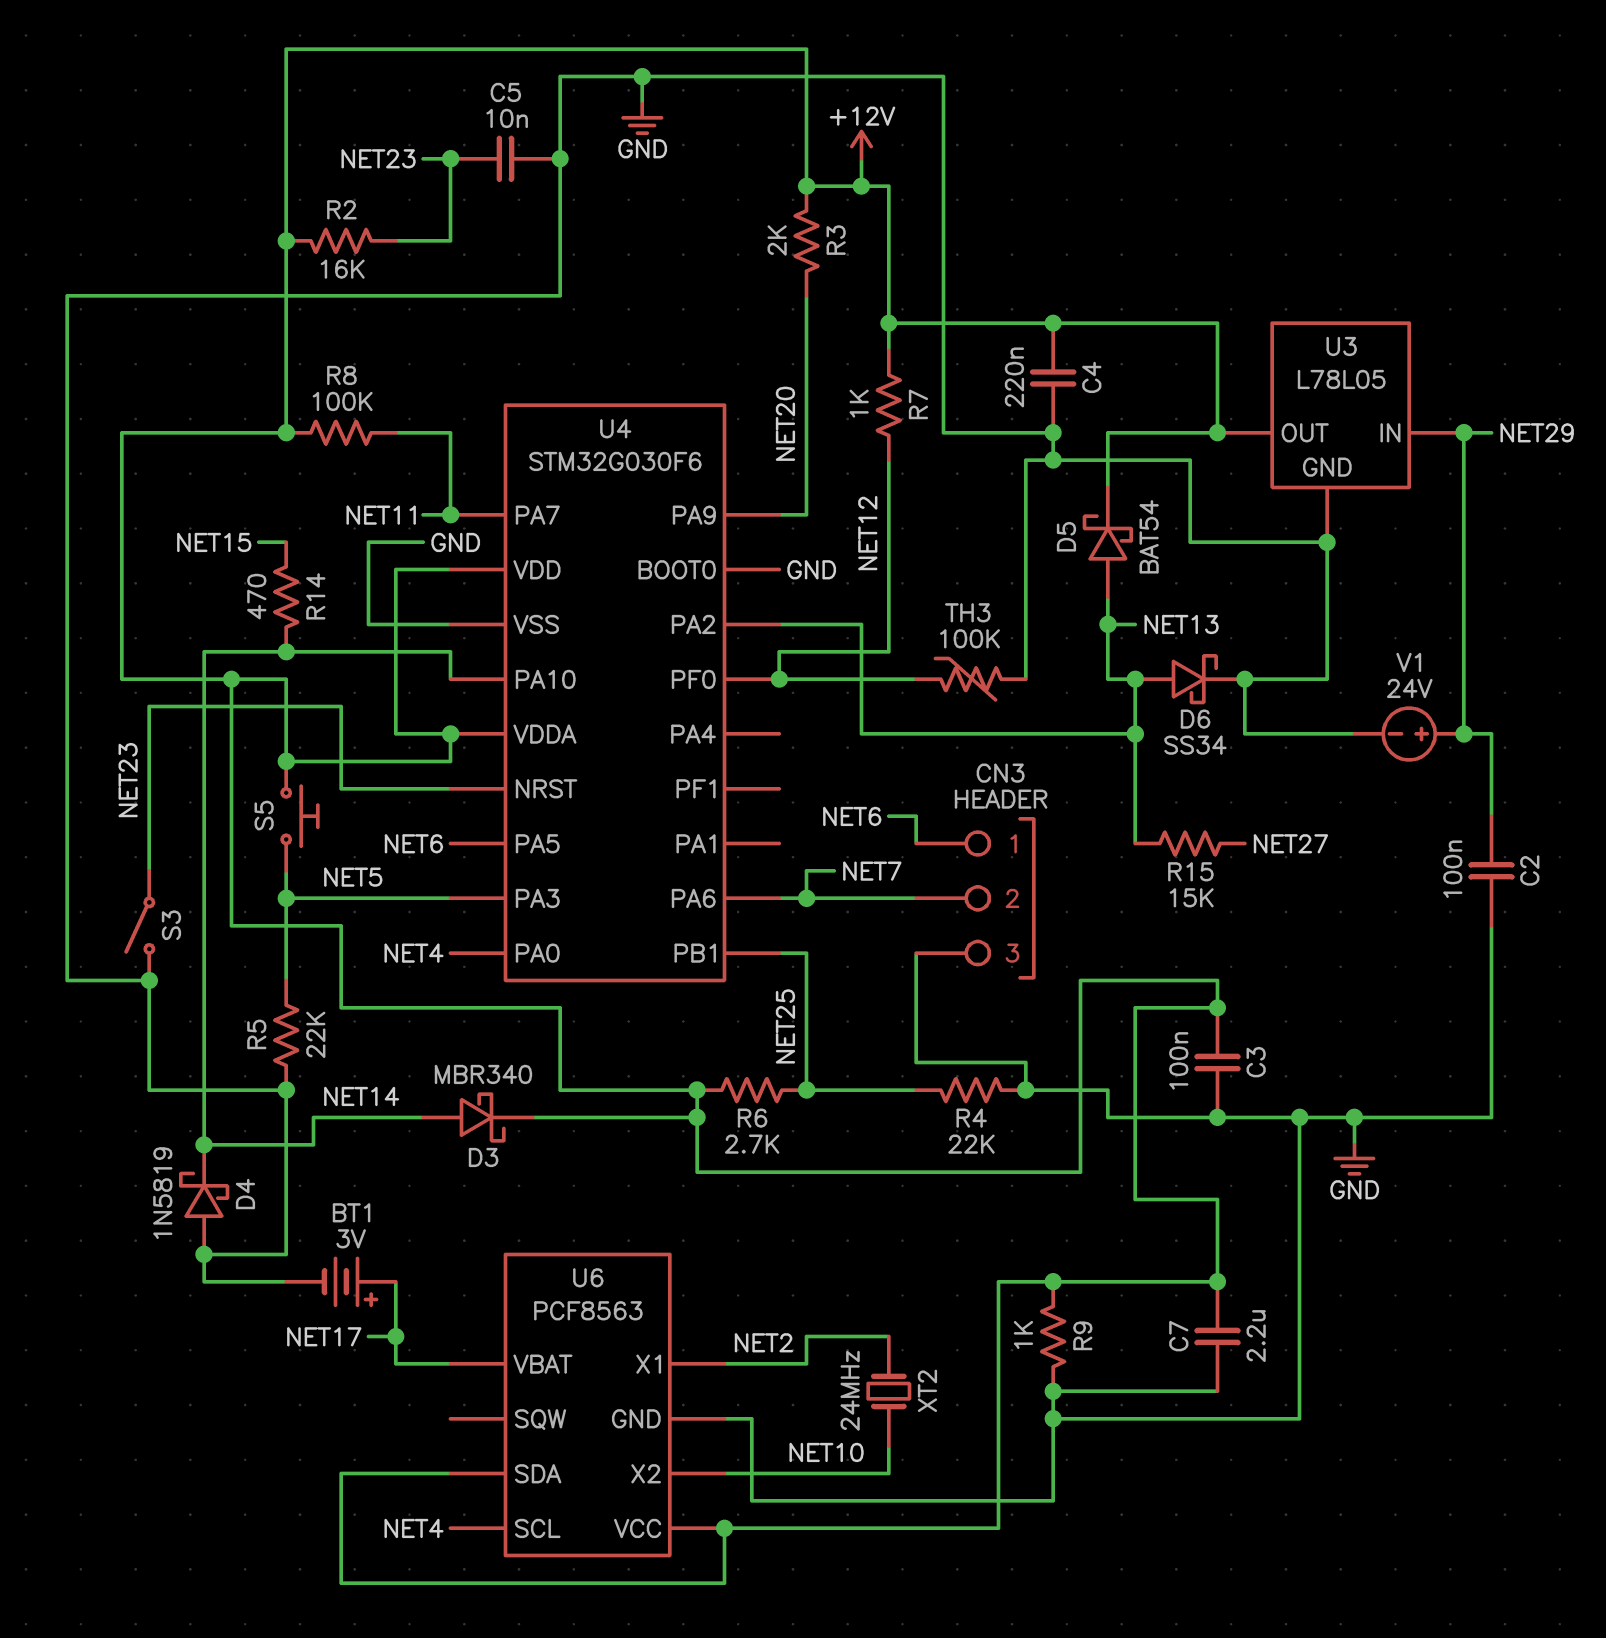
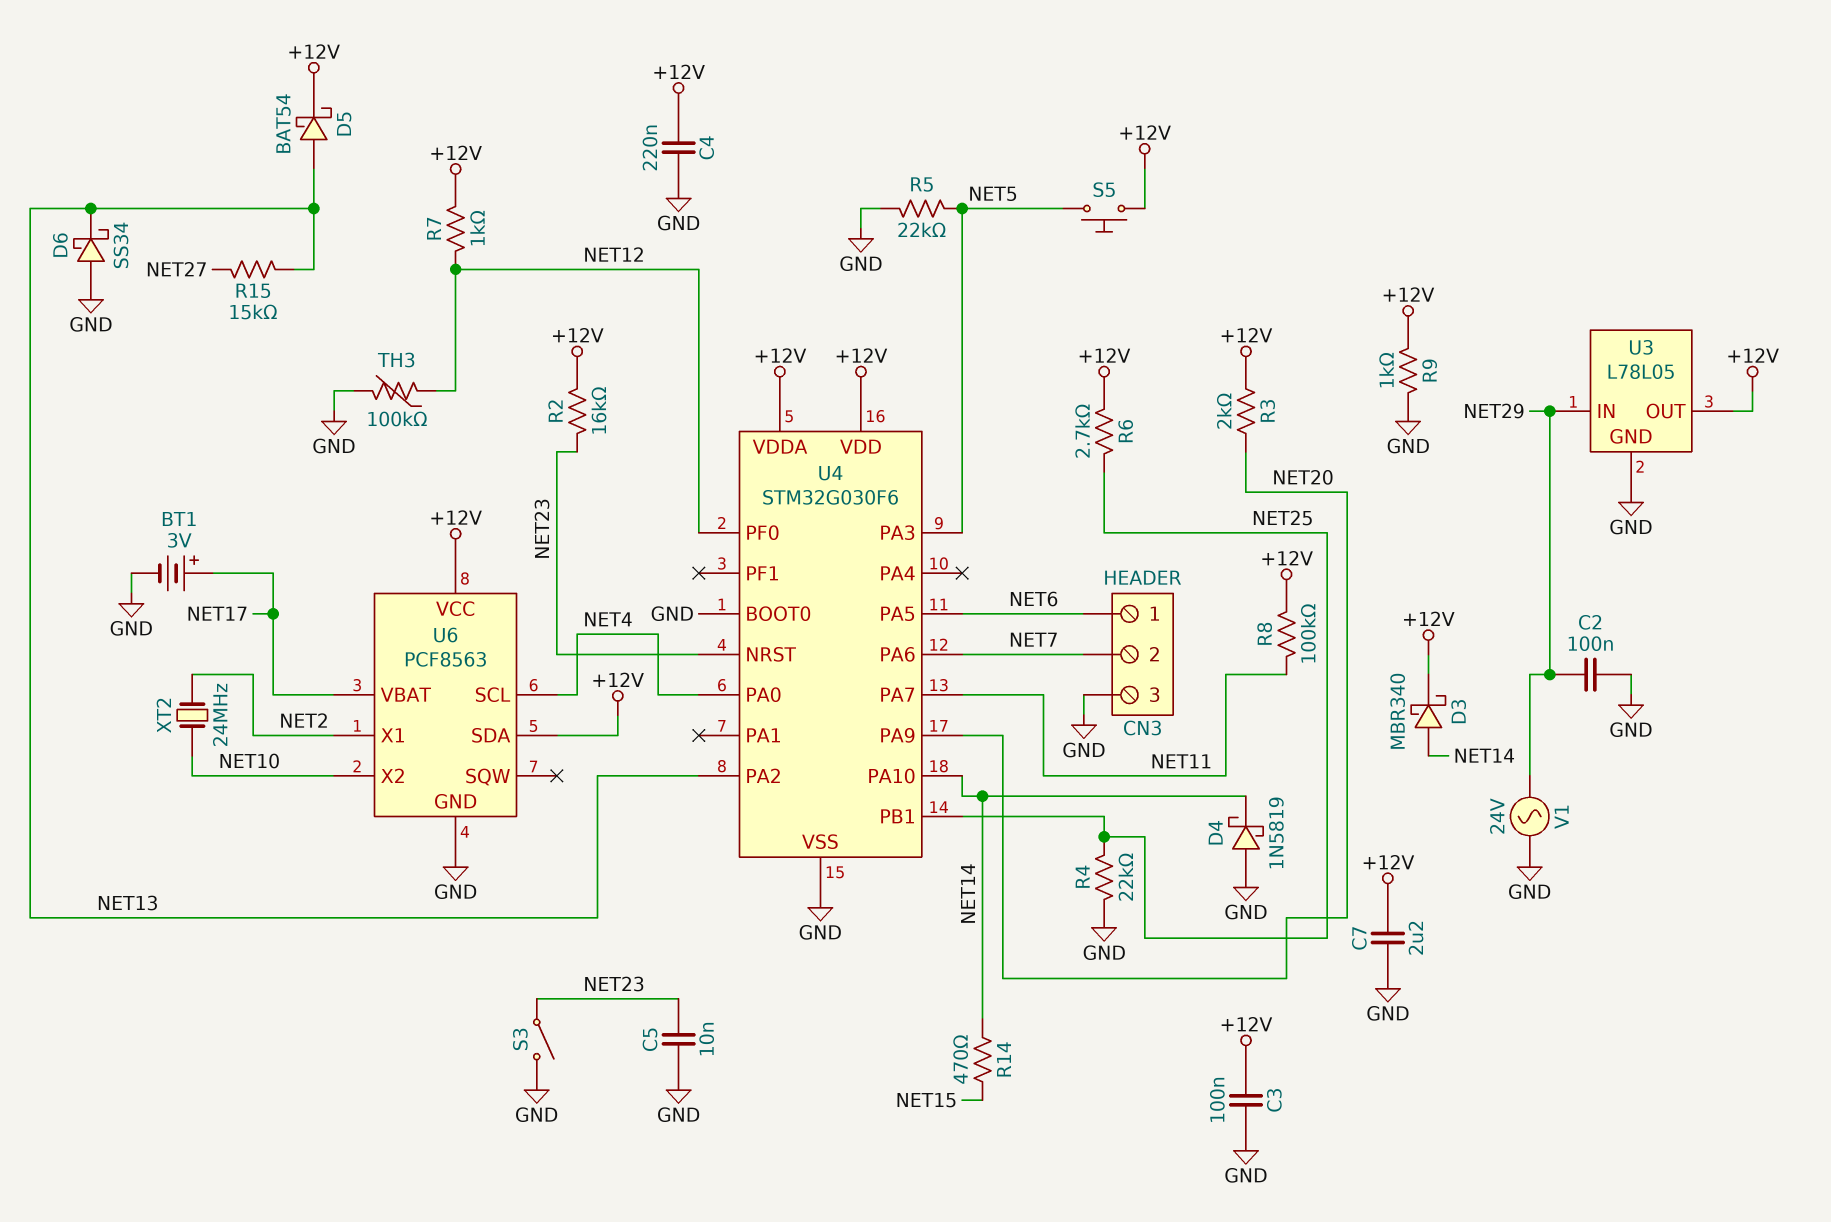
D6: schottky SS34 (A NET13, K GND) -> schottky SS34 (A GND, K NET13)
V1: 24V (plus NET29, minus GND) -> AC 24V (GND, NET29)

